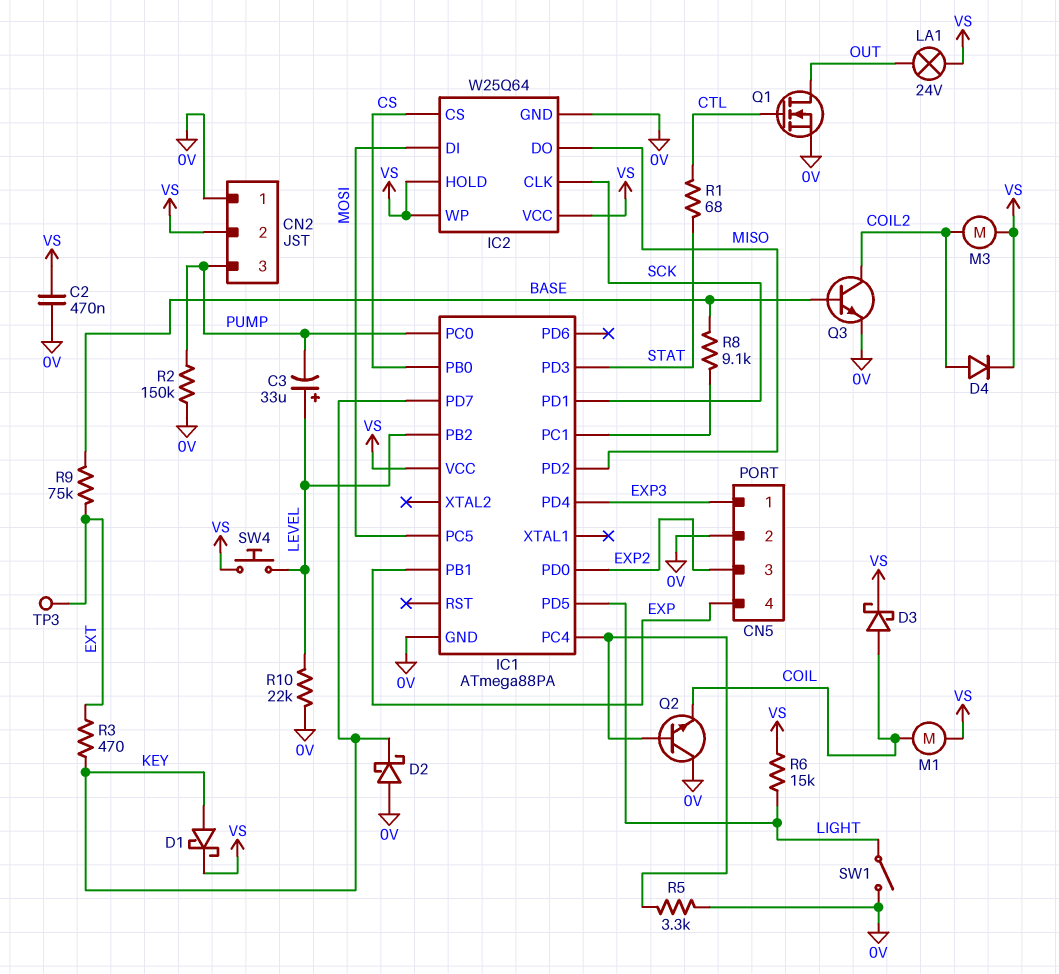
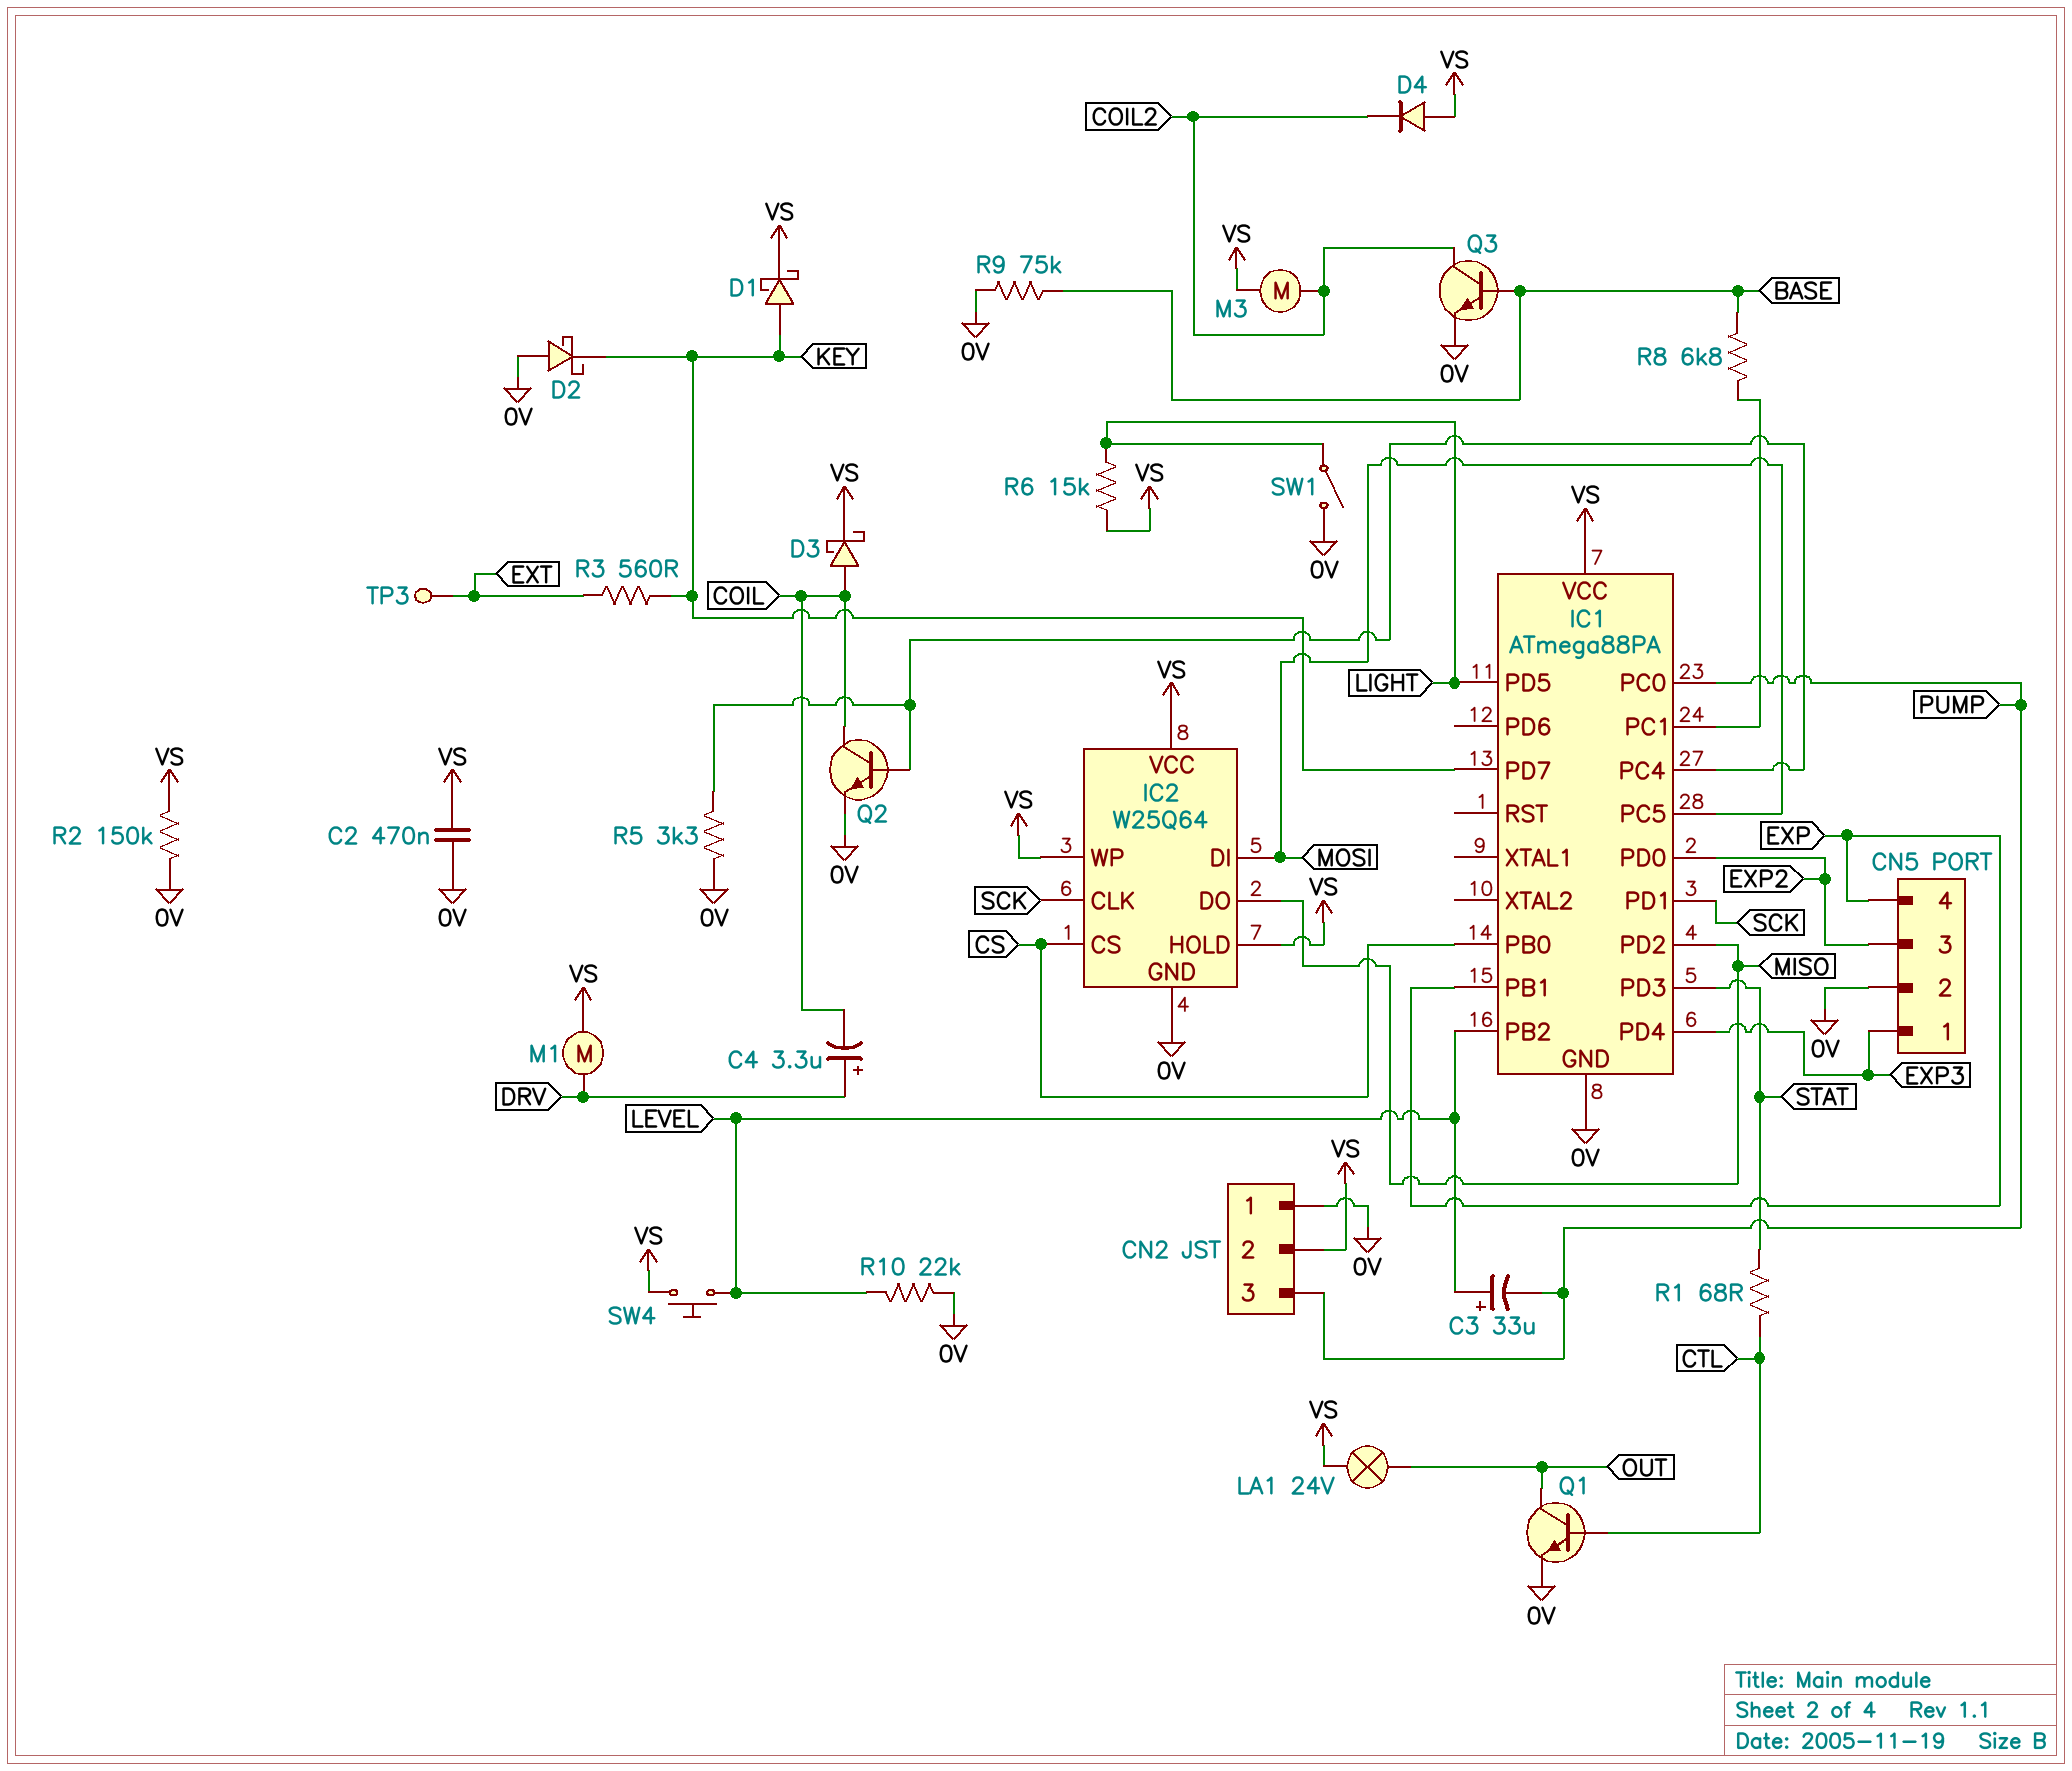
C4: none -> 3.3uF (plus DRV, minus COIL)
D4: diode (A COIL2, K VS) -> diode (A VS, K COIL2)
M1: motor (COIL, VS) -> motor (DRV, VS)
Q1: NMOS (G CTL, D OUT, S 0V) -> NPN (B CTL, C OUT, E 0V)
Q2: NPN (B IC1/PC4, C 0V, E COIL) -> NPN (B IC1/PC4, C COIL, E 0V)
R2: 150k (0V, PUMP) -> 150k (0V, VS)
R3: 470 (EXT, KEY) -> 560 (EXT, KEY)
R8: 9.1k (BASE, IC1/PC1) -> 6.8k (BASE, IC1/PC1)
R9: 75k (BASE, EXT) -> 75k (0V, BASE)

